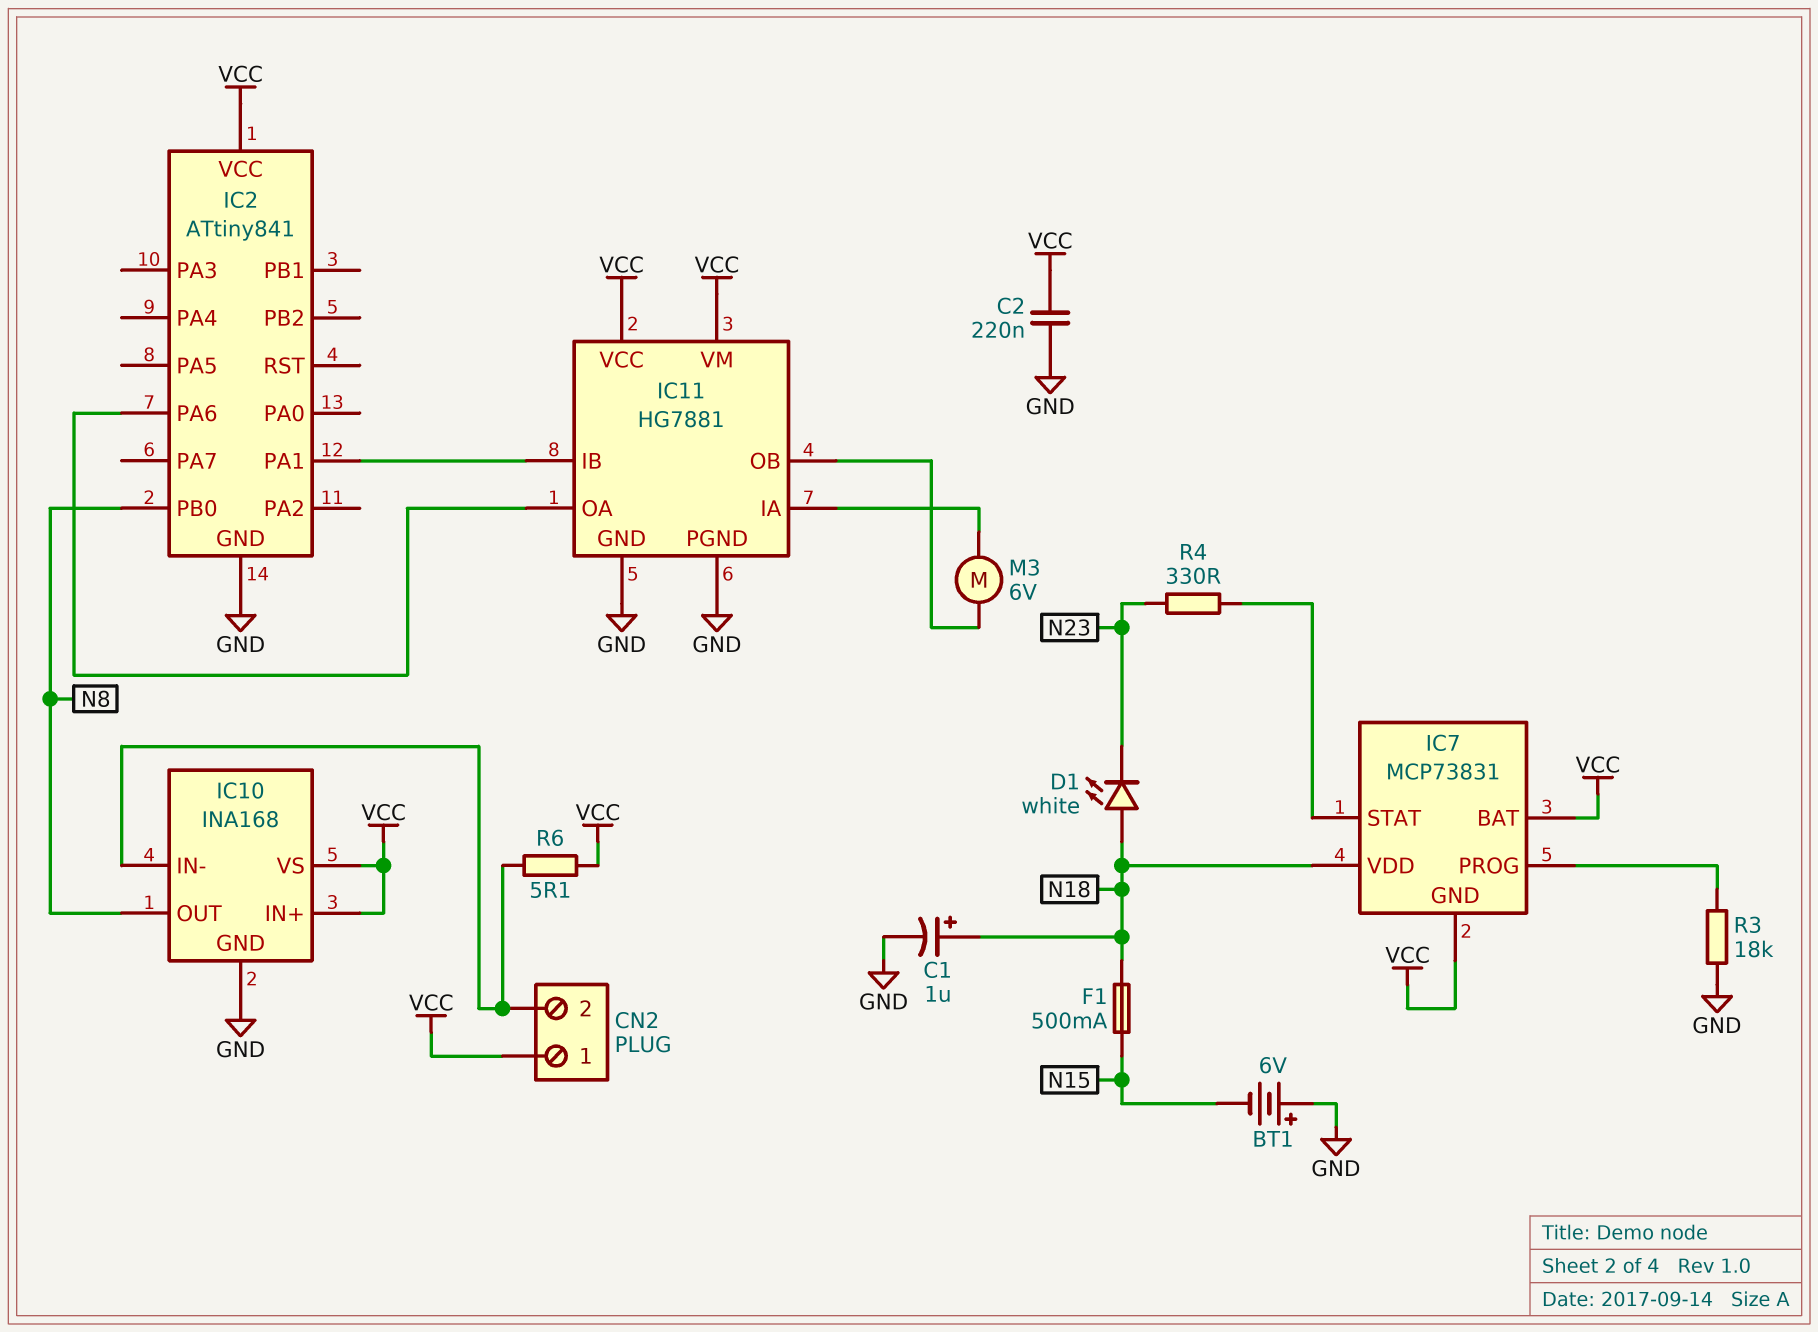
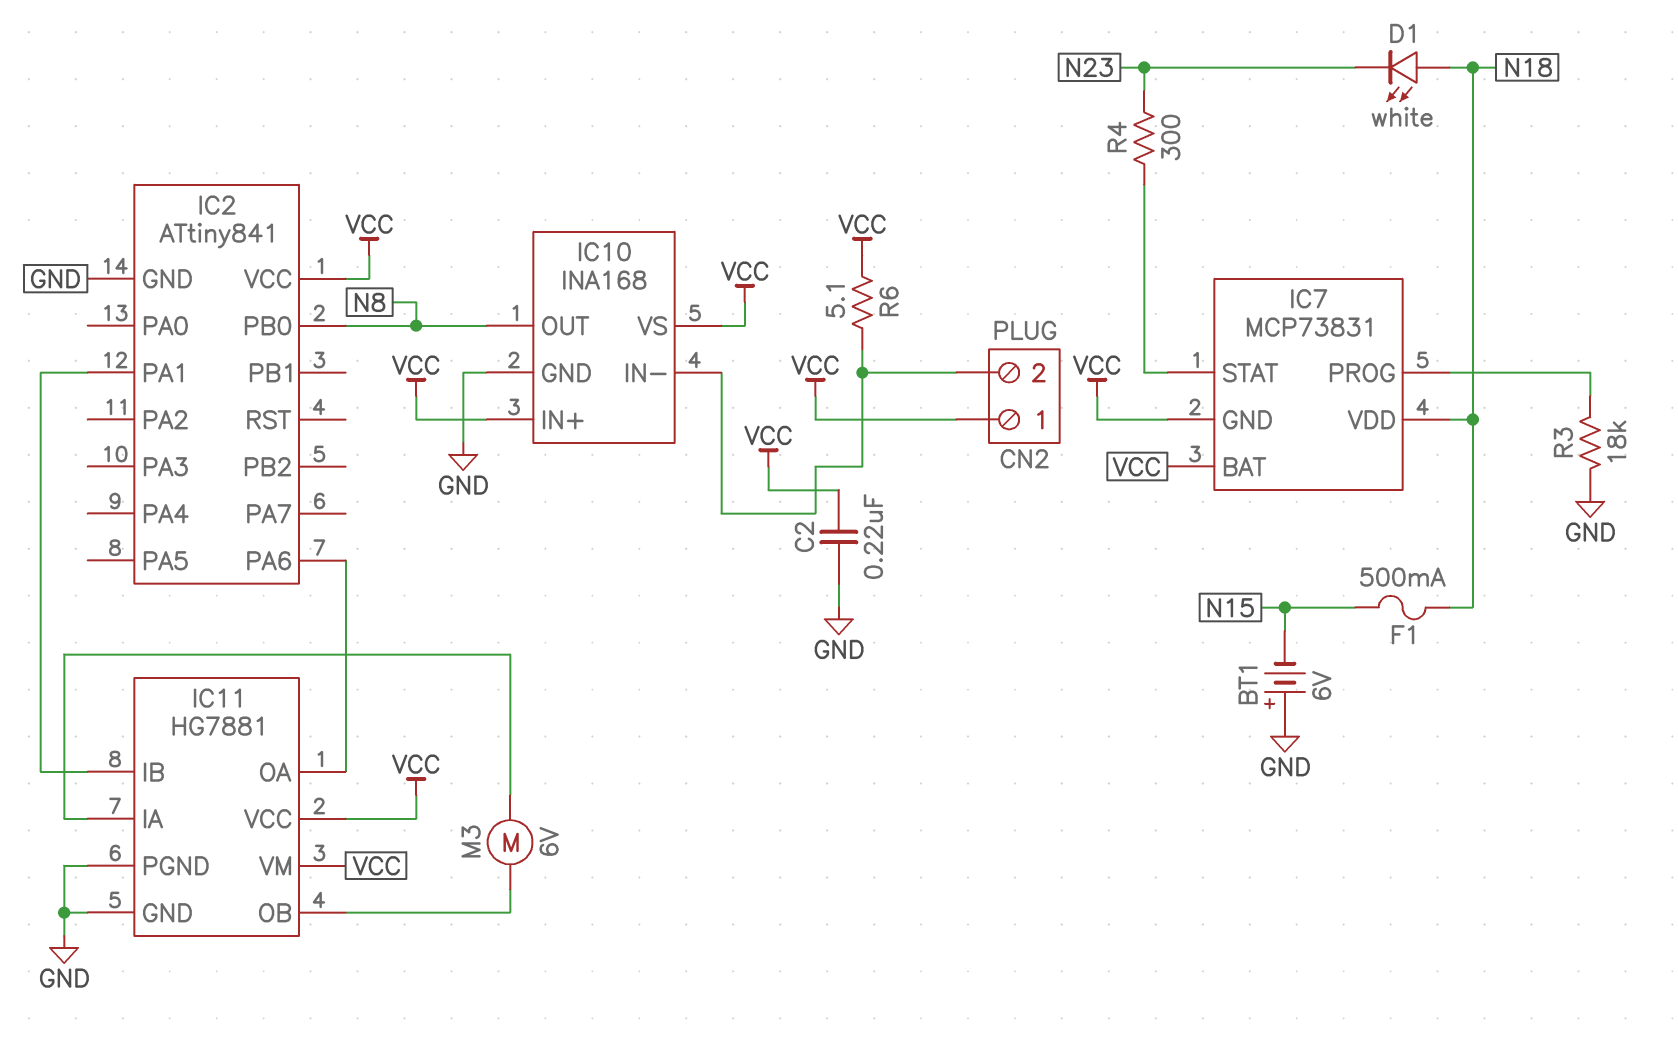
C1: 1uF (plus N18, minus GND) -> none
R4: 330 (IC7/STAT, N23) -> 300 (IC7/STAT, N23)

